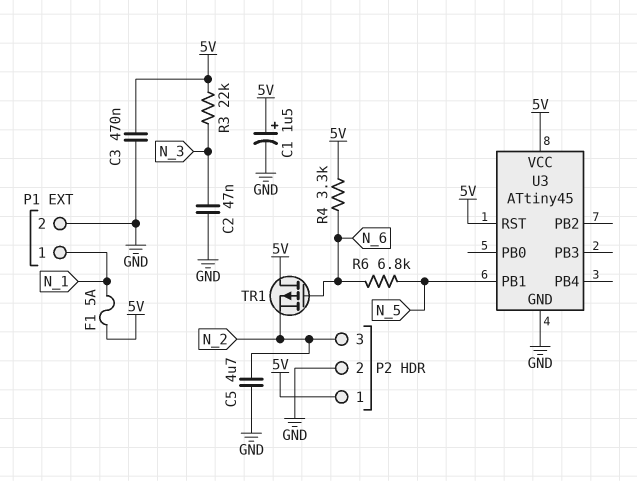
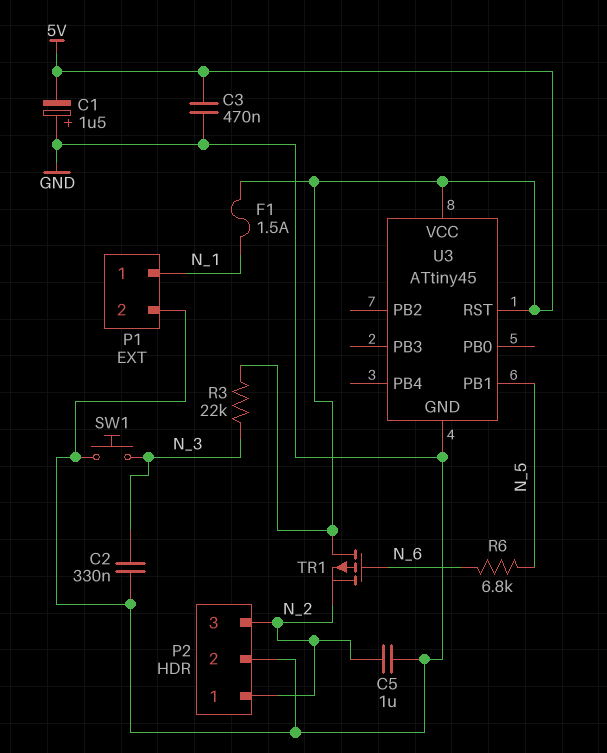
C1: 1.5uF (plus 5V, minus GND) -> 1.5uF (plus GND, minus 5V)
C2: 47nF (GND, N_3) -> 330nF (GND, N_3)
C5: 4.7uF (GND, N_2) -> 1uF (GND, N_2)
F1: 5A (5V, N_1) -> 1.5A (5V, N_1)
P2 pin 1: 5V -> N_2
R4: 3.3k (5V, N_6) -> none
SW1: none -> button (GND, N_3)

